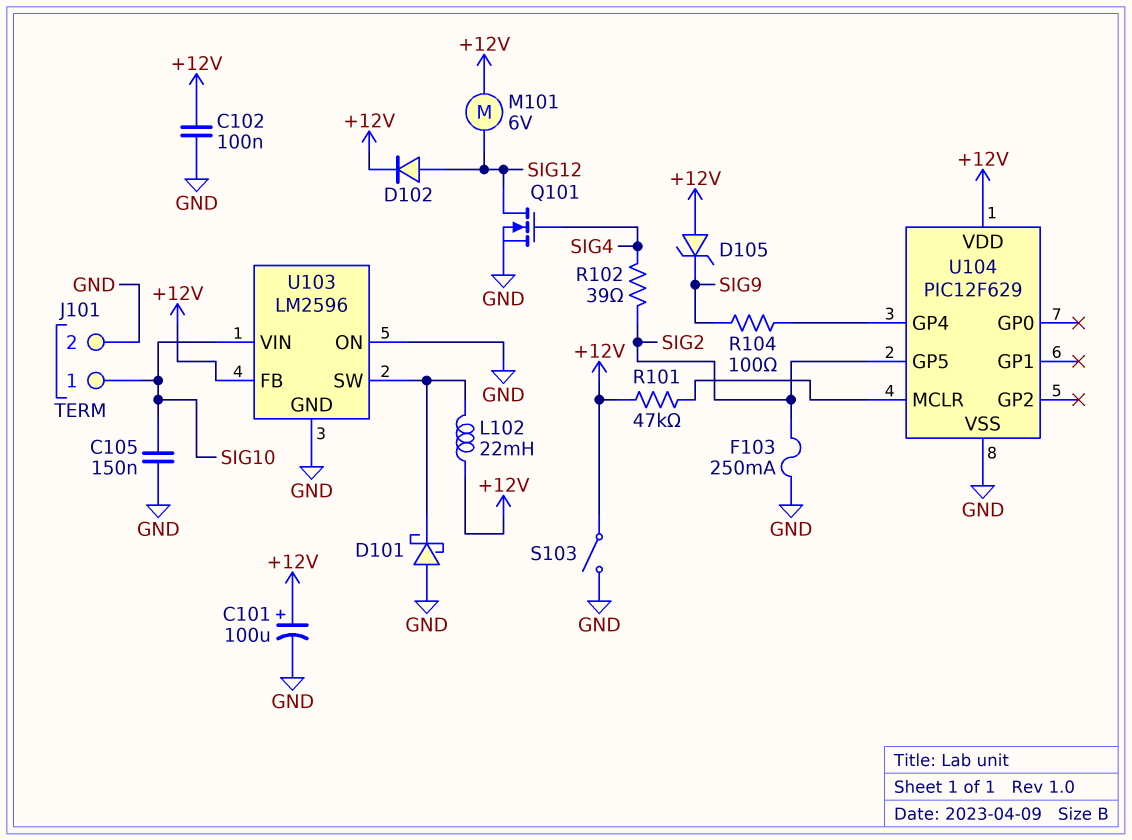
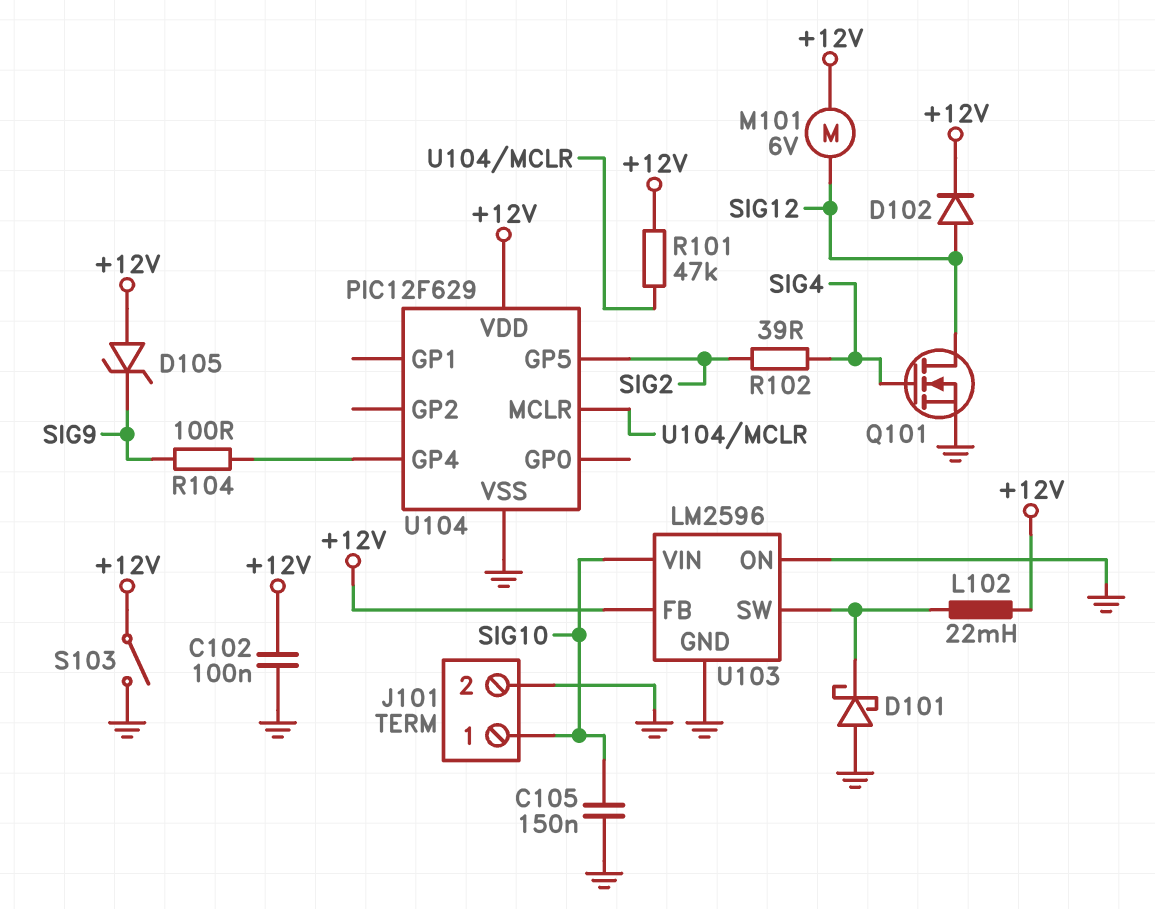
C101: 100uF (plus +12V, minus GND) -> none
F103: 250mA (GND, SIG2) -> none

